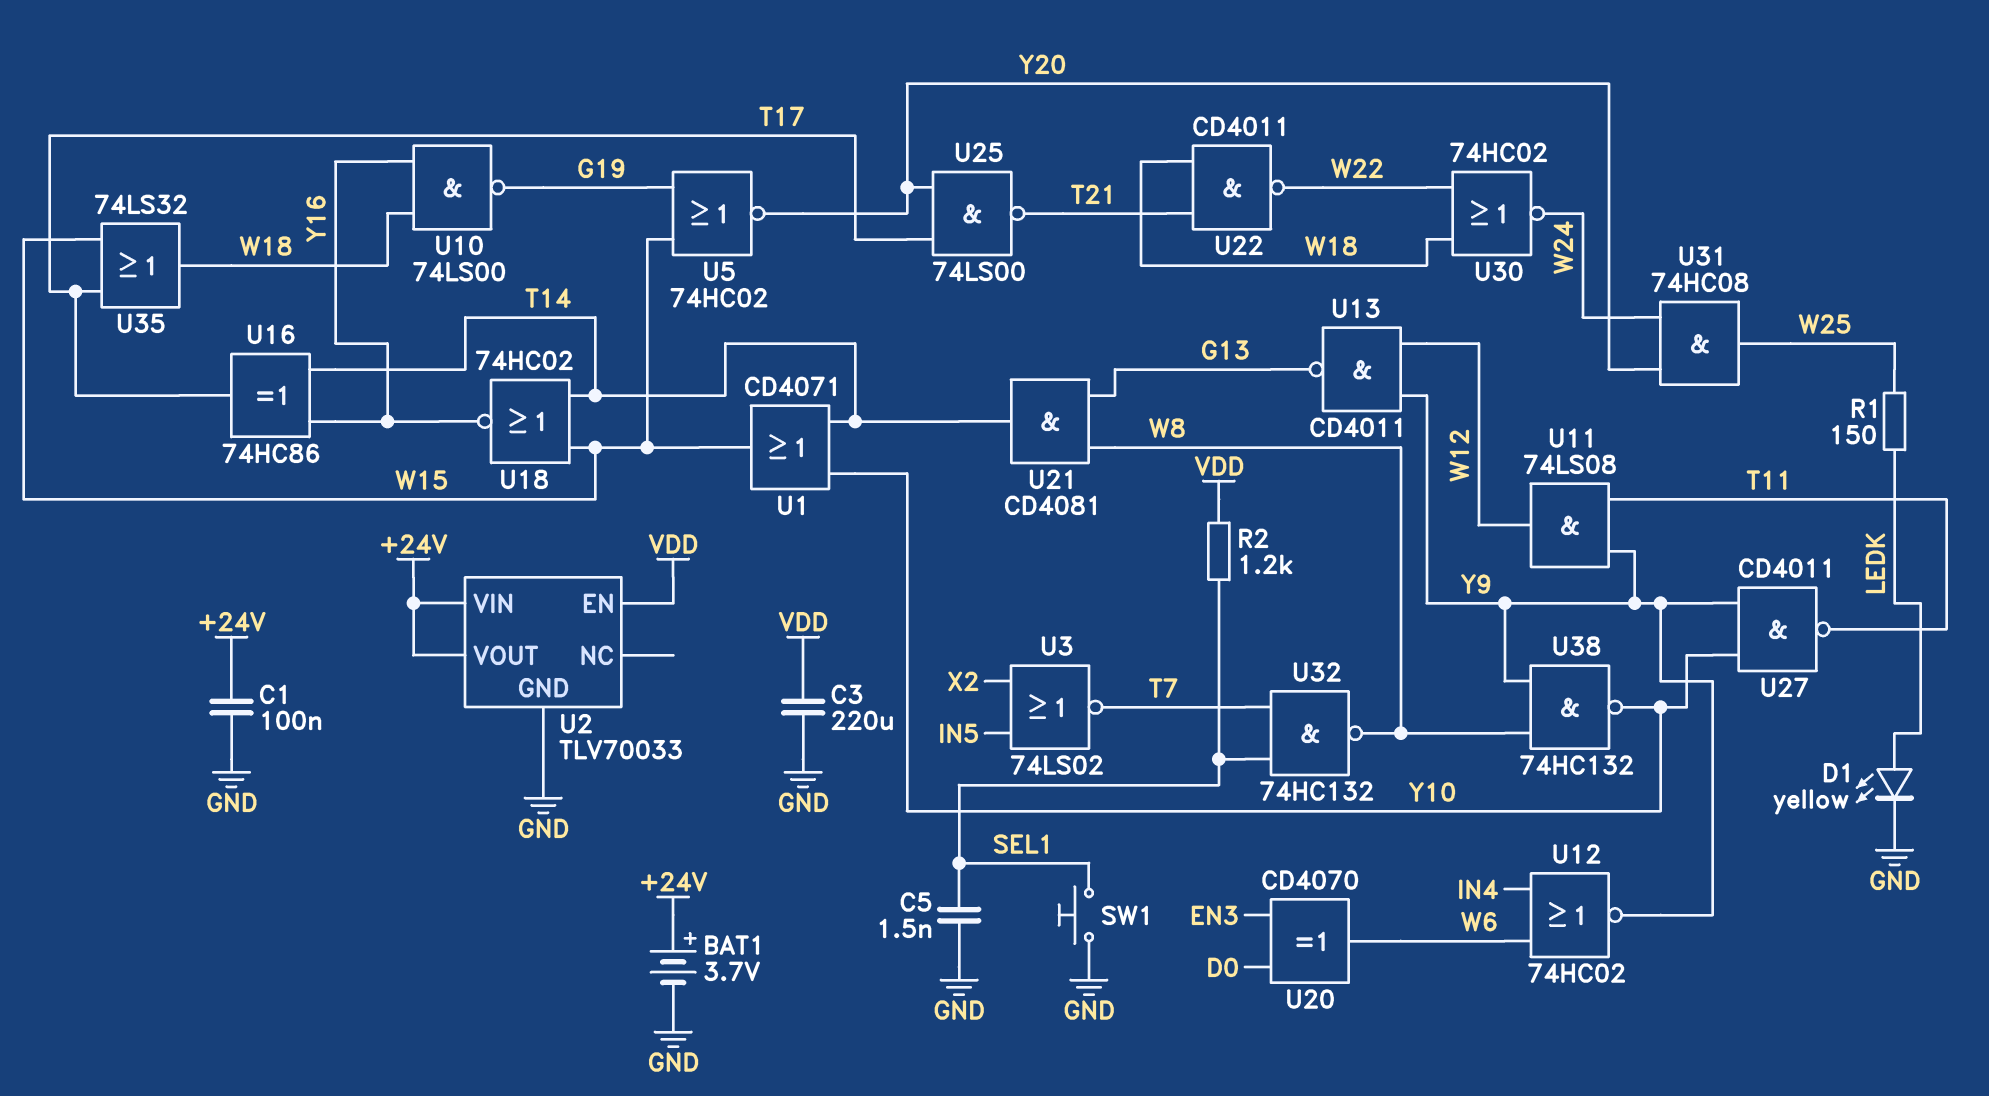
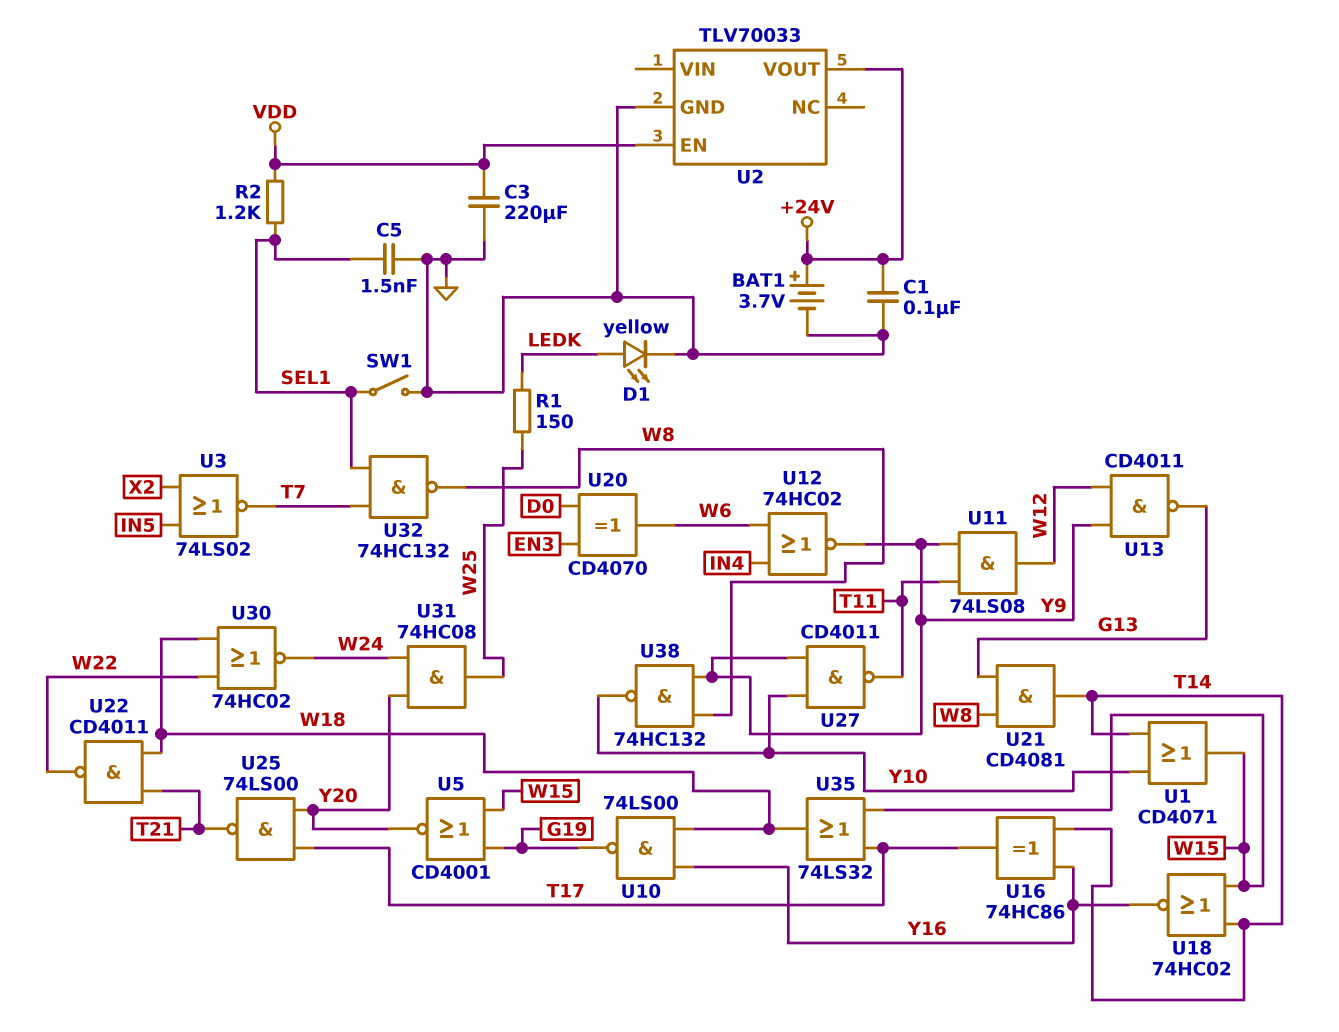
SW1: button (GND, SEL1) -> switch (GND, SEL1)
U2 pin VIN: +24V -> none
U5: NOR 74HC02 (in G19, in W15, out Y20) -> NOR CD4001 (in G19, in W15, out Y20)

